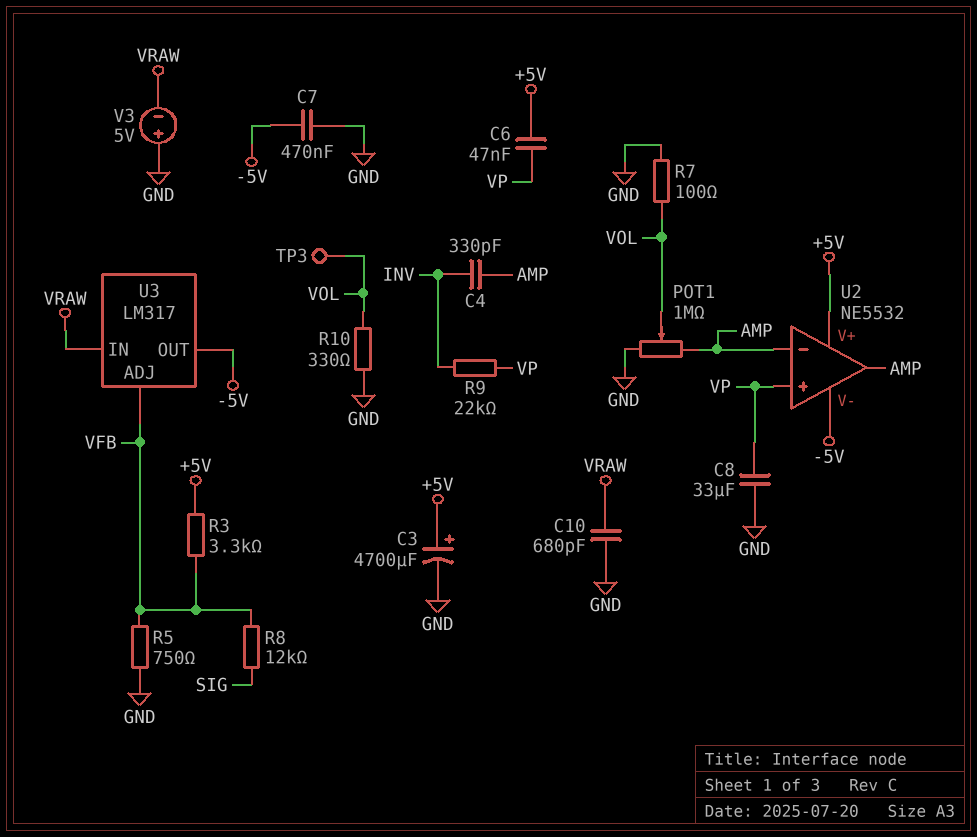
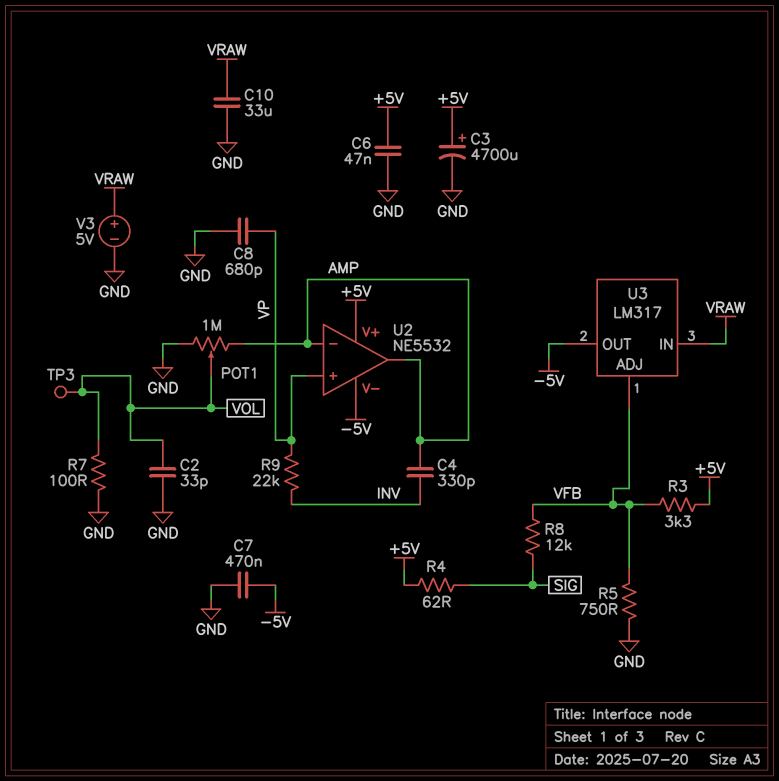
C2: none -> 33pF (GND, VOL)
C6: 47nF (+5V, VP) -> 47nF (+5V, GND)
C8: 33uF (GND, VP) -> 680pF (GND, VP)
C10: 680pF (GND, VRAW) -> 33uF (GND, VRAW)
R4: none -> 62 (+5V, SIG)
R10: 330 (GND, VOL) -> none
V3: 5V (plus GND, minus VRAW) -> 5V (plus VRAW, minus GND)

